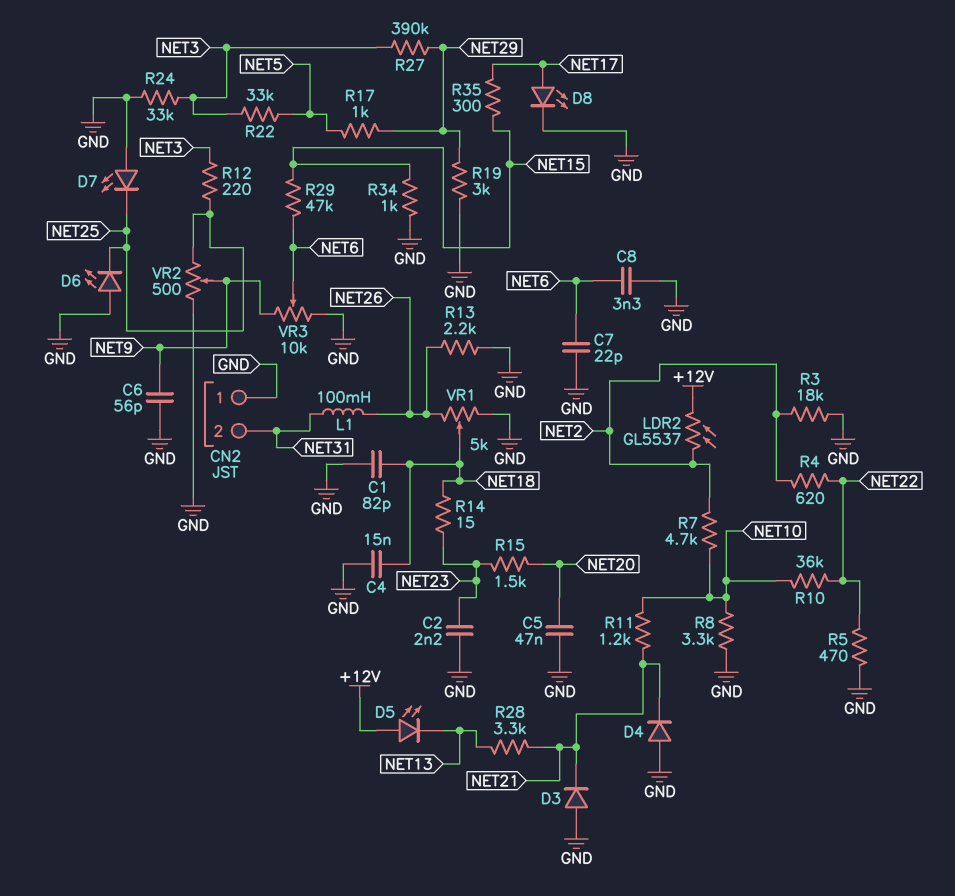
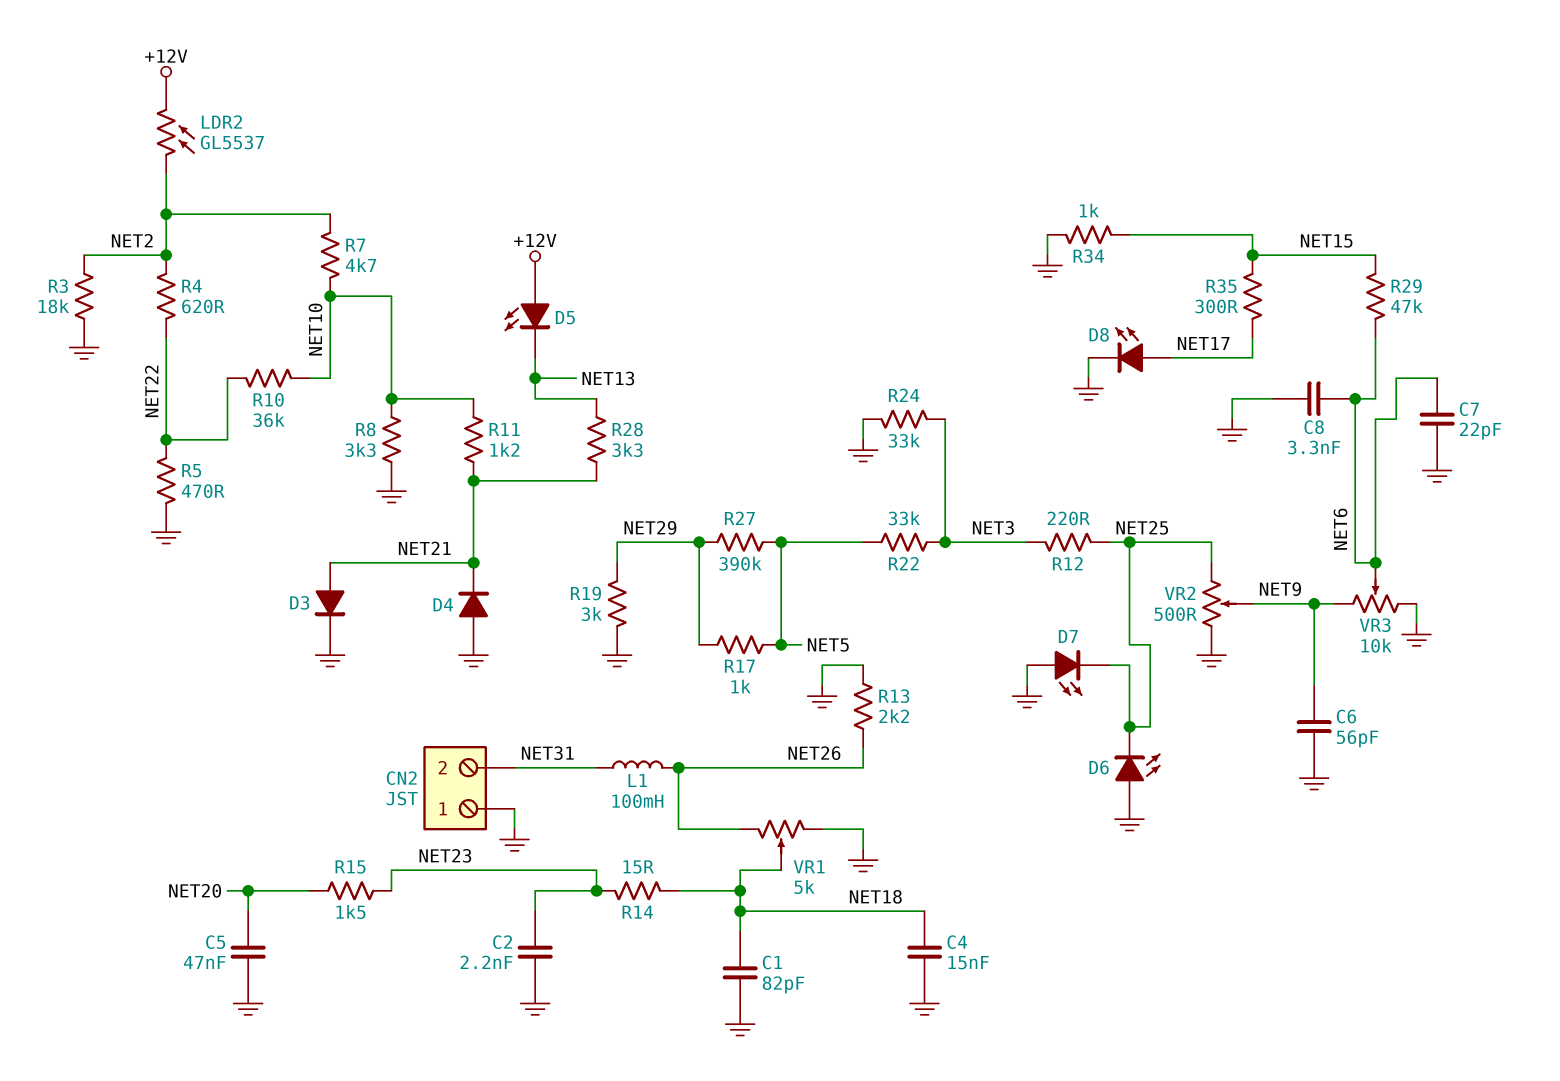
D3: diode (A GND, K NET21) -> diode (A NET21, K GND)
R27: 390k (NET3, NET29) -> 390k (NET5, NET29)

